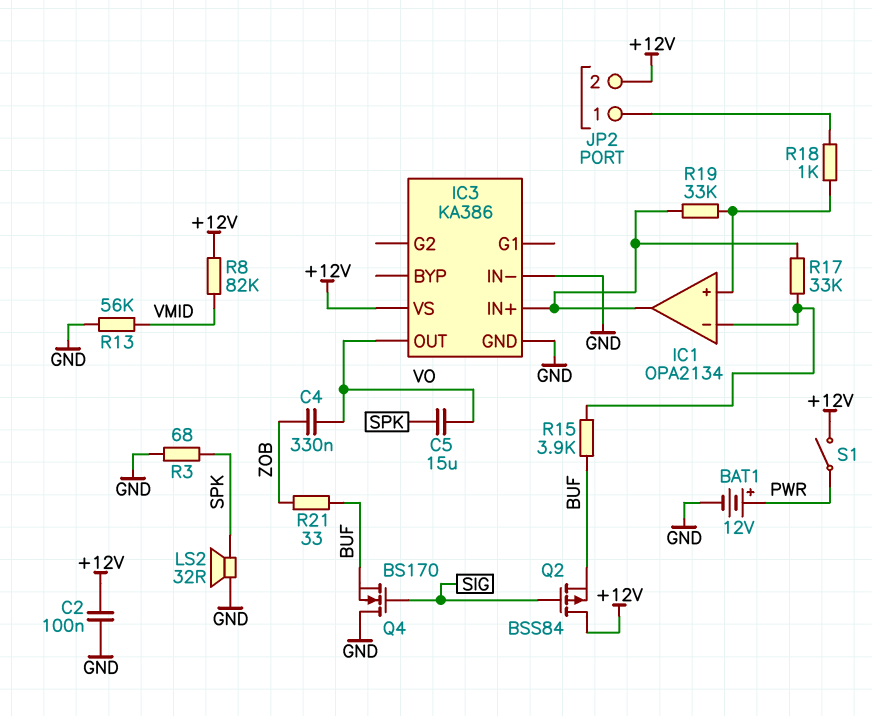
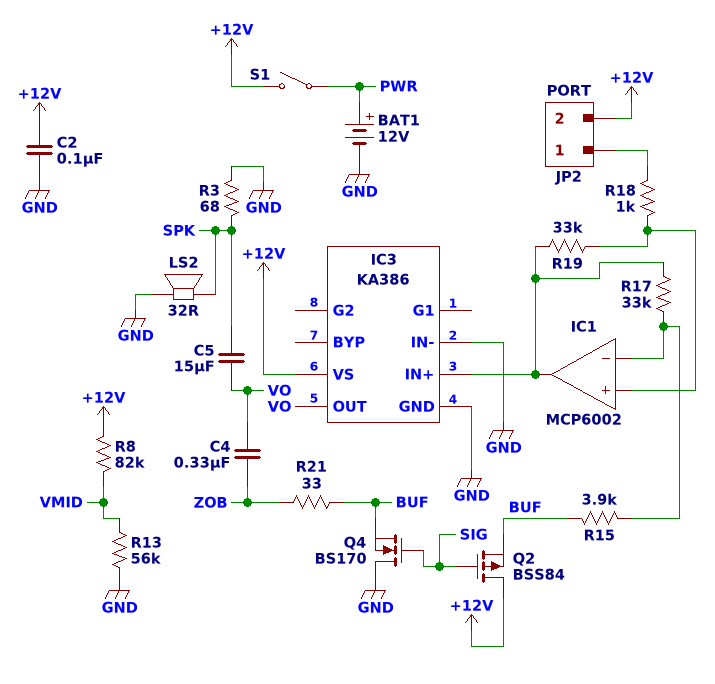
IC1: OPA2134 -> MCP6002

